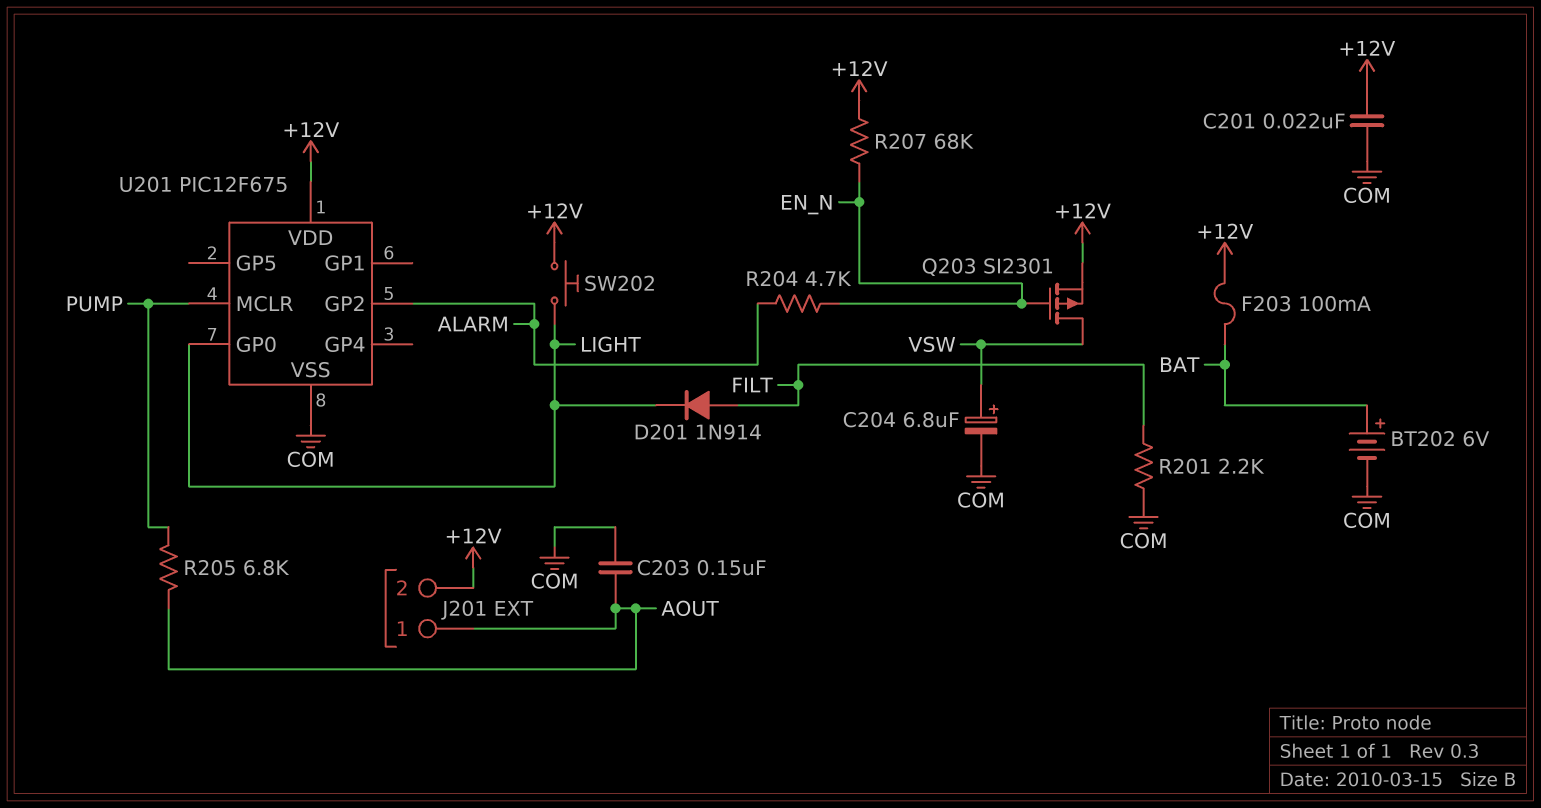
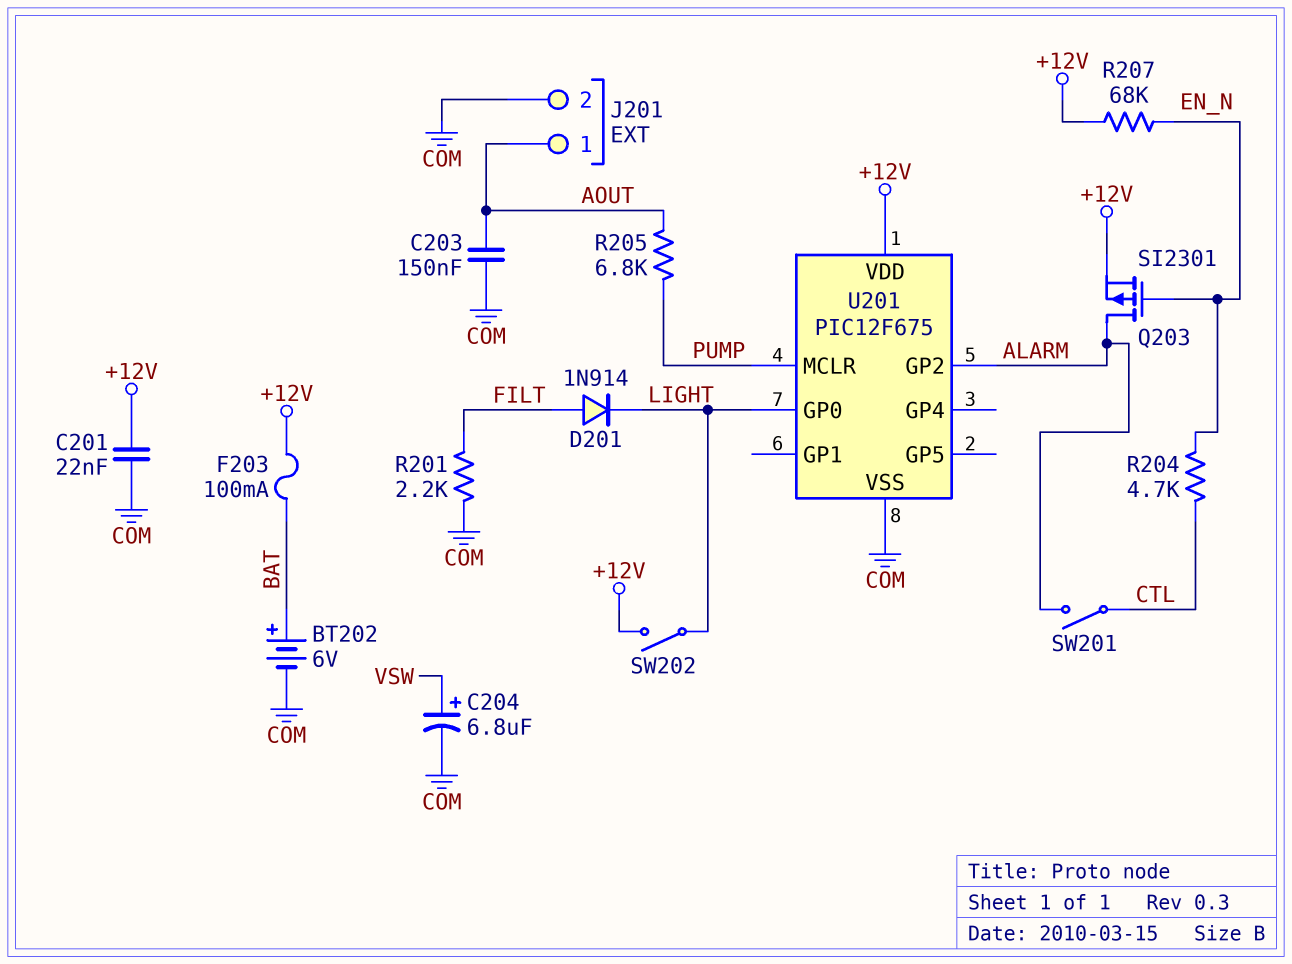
J201 pin 2: +12V -> COM
Q203: PMOS SI2301 (G EN_N, D VSW, S +12V) -> PMOS SI2301 (G EN_N, D ALARM, S +12V)
R204: 4.7k (ALARM, EN_N) -> 4.7k (CTL, EN_N)
SW201: none -> switch (ALARM, CTL)
SW202: button (+12V, LIGHT) -> switch (+12V, LIGHT)

